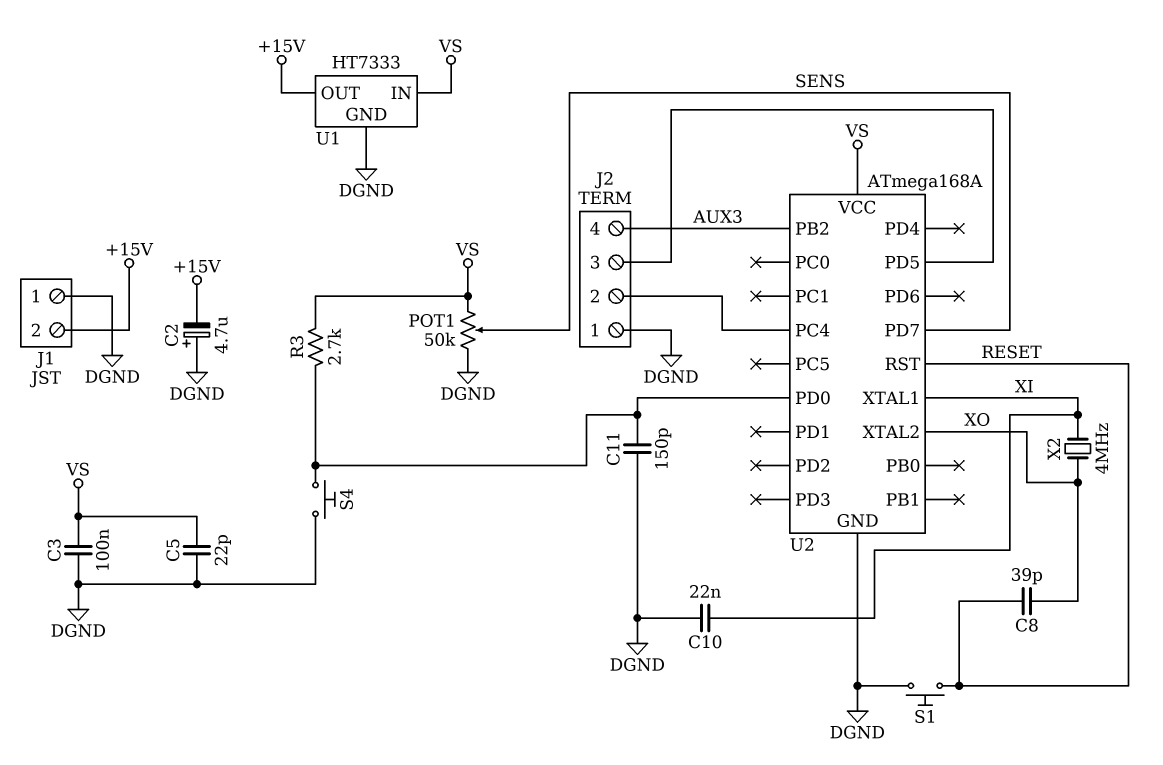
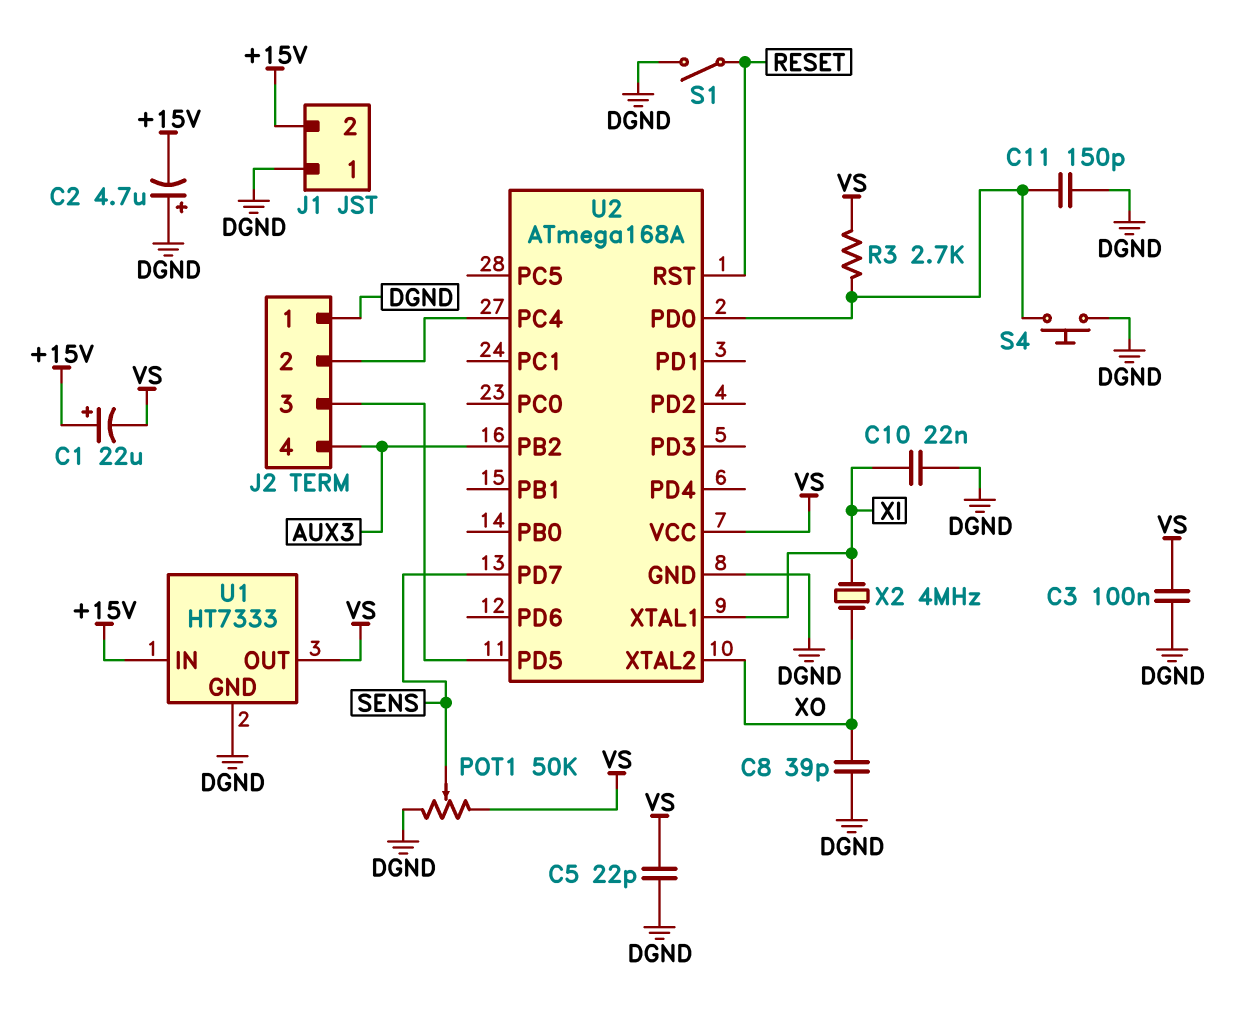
C1: none -> 22uF (plus +15V, minus VS)
C8: 39pF (RESET, XO) -> 39pF (DGND, XO)
S1: button (DGND, RESET) -> switch (DGND, RESET)
U1 pin IN: VS -> +15V
U1 pin OUT: +15V -> VS

